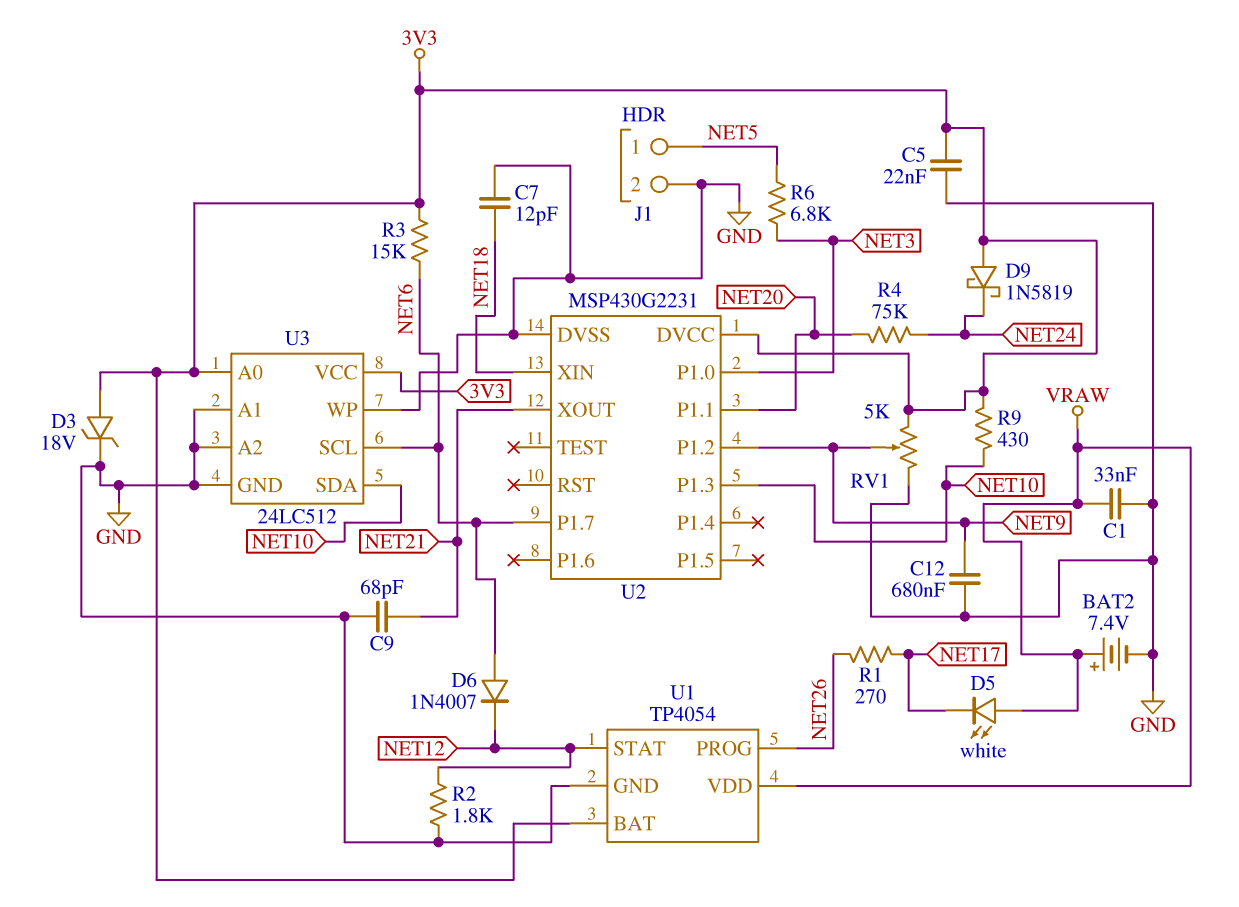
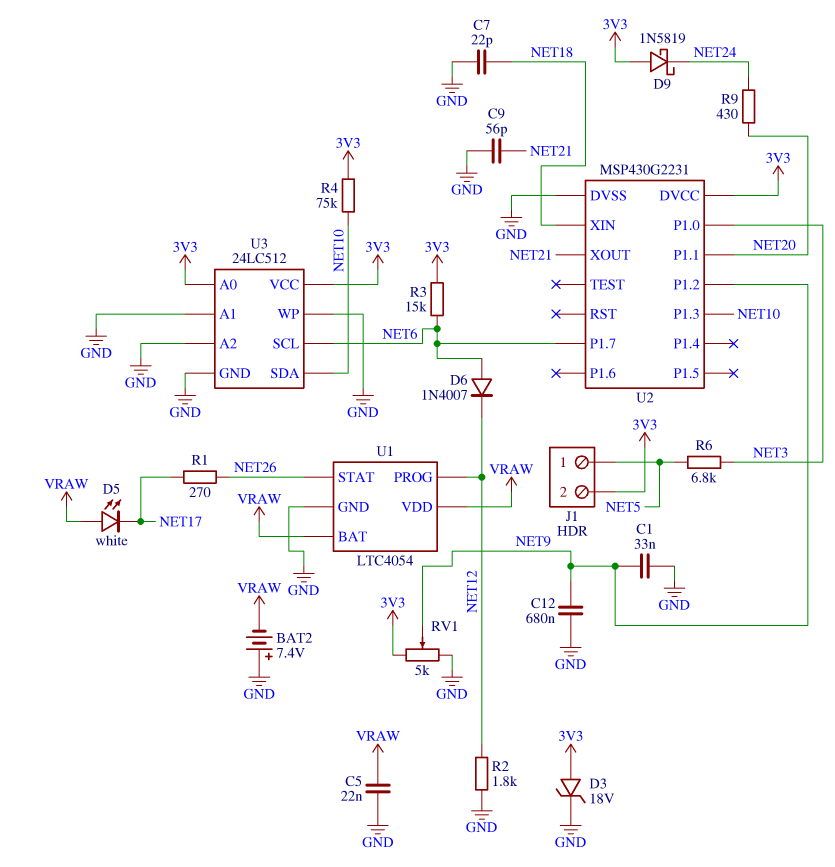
BAT2: 7.4V (plus VRAW, minus GND) -> 7.4V (plus GND, minus VRAW)
C1: 33nF (GND, VRAW) -> 33nF (GND, NET9)
C5: 22nF (3V3, GND) -> 22nF (GND, VRAW)
C7: 12pF (GND, NET18) -> 22pF (GND, NET18)
C9: 68pF (GND, NET21) -> 56pF (GND, NET21)
J1 pin 2: GND -> 3V3
R4: 75k (NET20, NET24) -> 75k (3V3, NET10)
R9: 430 (3V3, NET10) -> 430 (NET20, NET24)
U1: TP4054 -> LTC4054
U1 pin BAT: 3V3 -> VRAW
U1 pin PROG: NET26 -> NET12
U1 pin STAT: NET12 -> NET26

